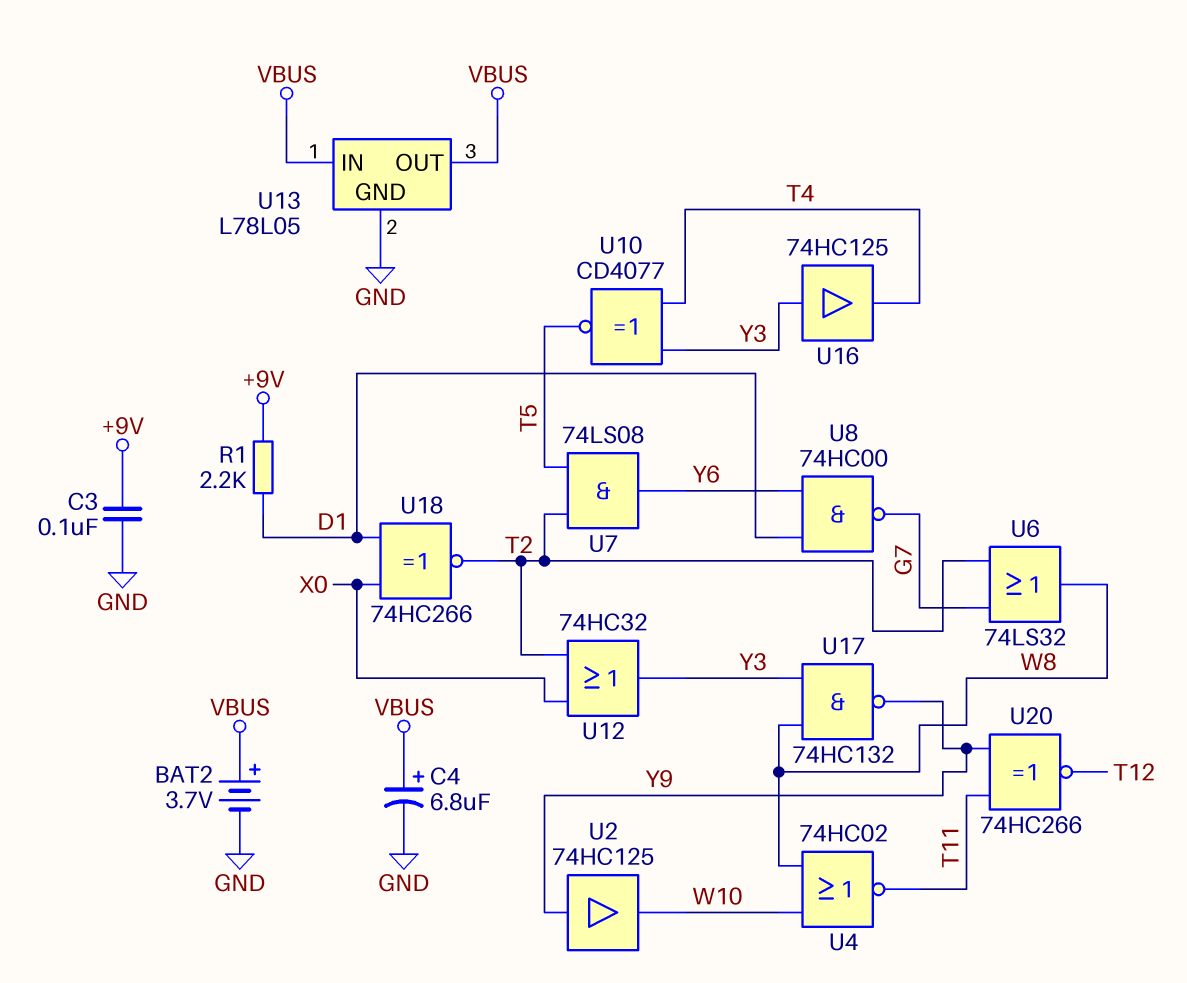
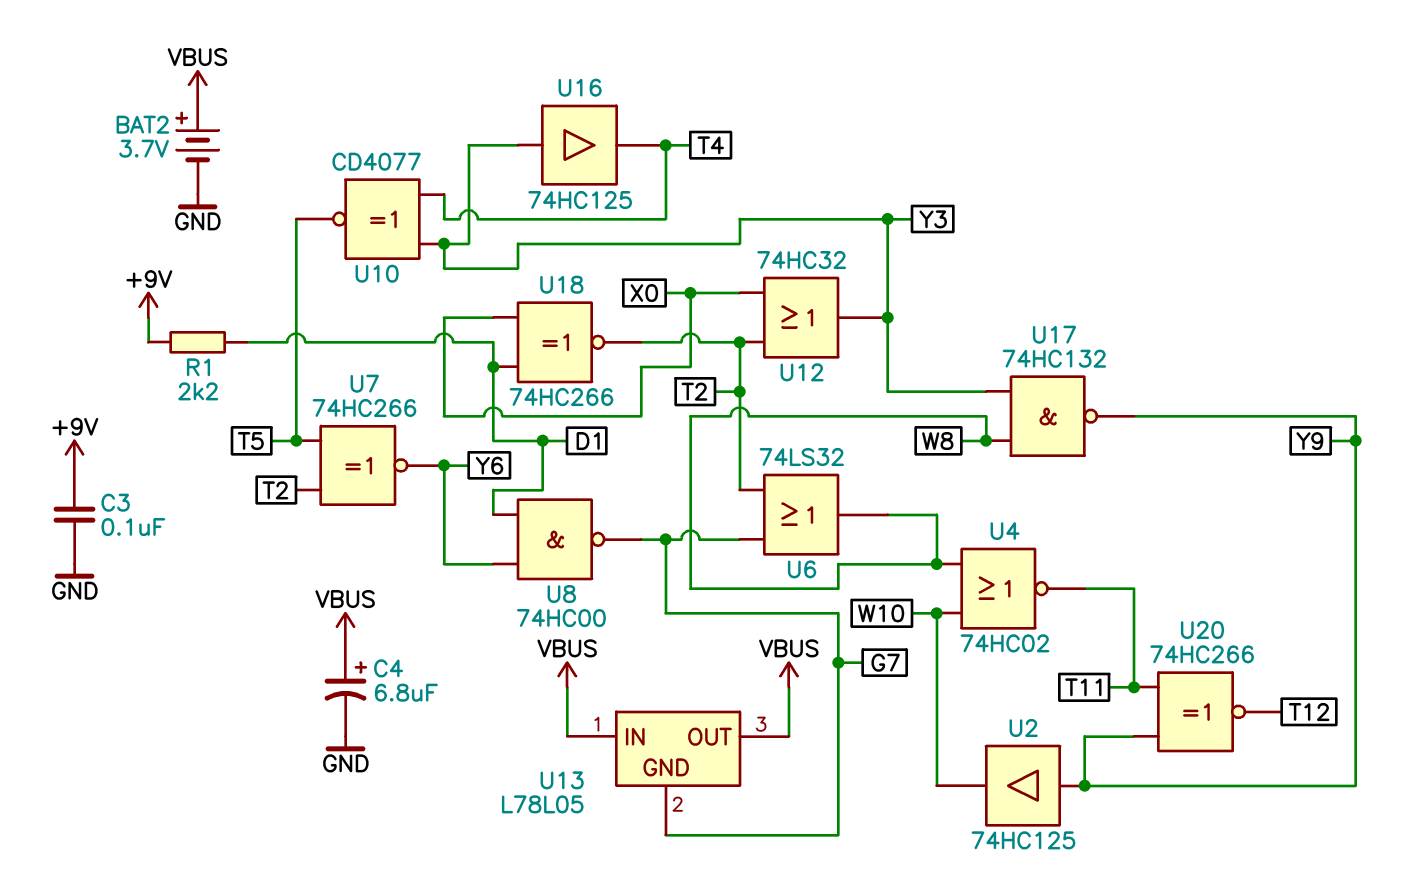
U7: AND 74LS08 (in T2, in T5, out Y6) -> XNOR 74HC266 (in T2, in T5, out Y6)
U13 pin GND: GND -> G7

